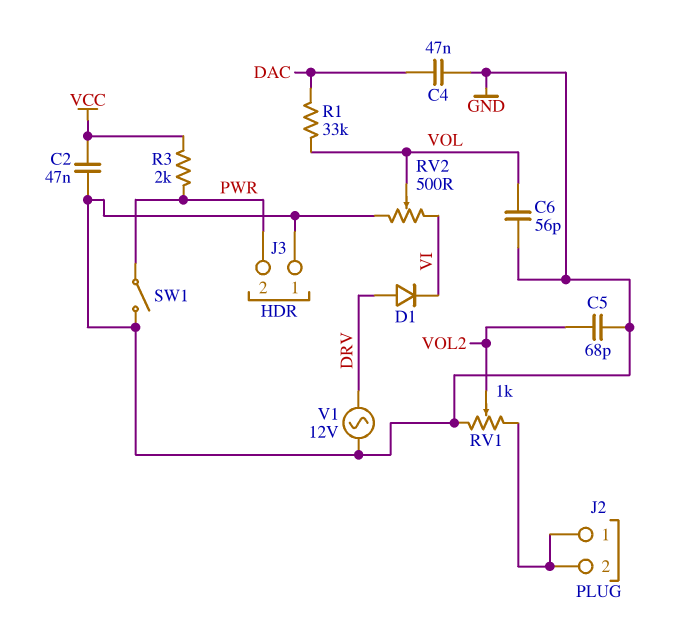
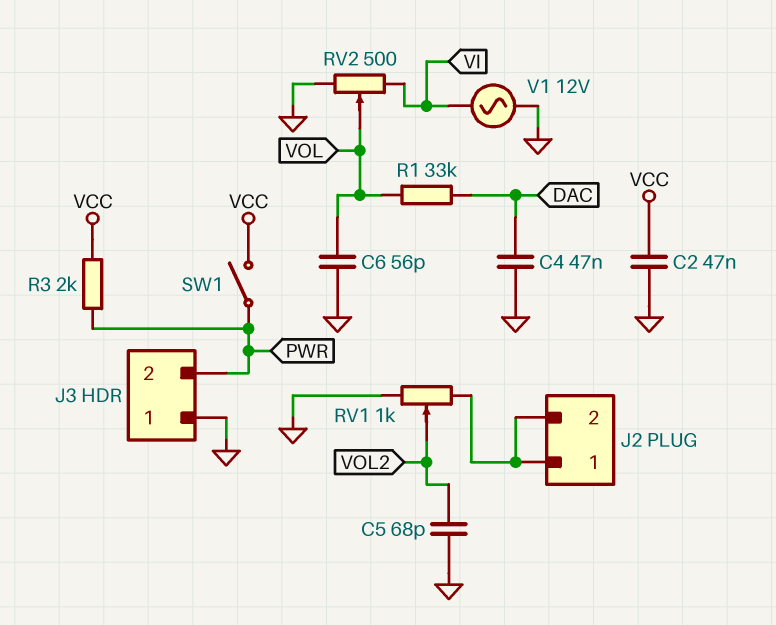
D1: diode (A DRV, K VI) -> none
SW1: switch (GND, PWR) -> switch (PWR, VCC)
V1: AC 12V (DRV, GND) -> AC 12V (GND, VI)

